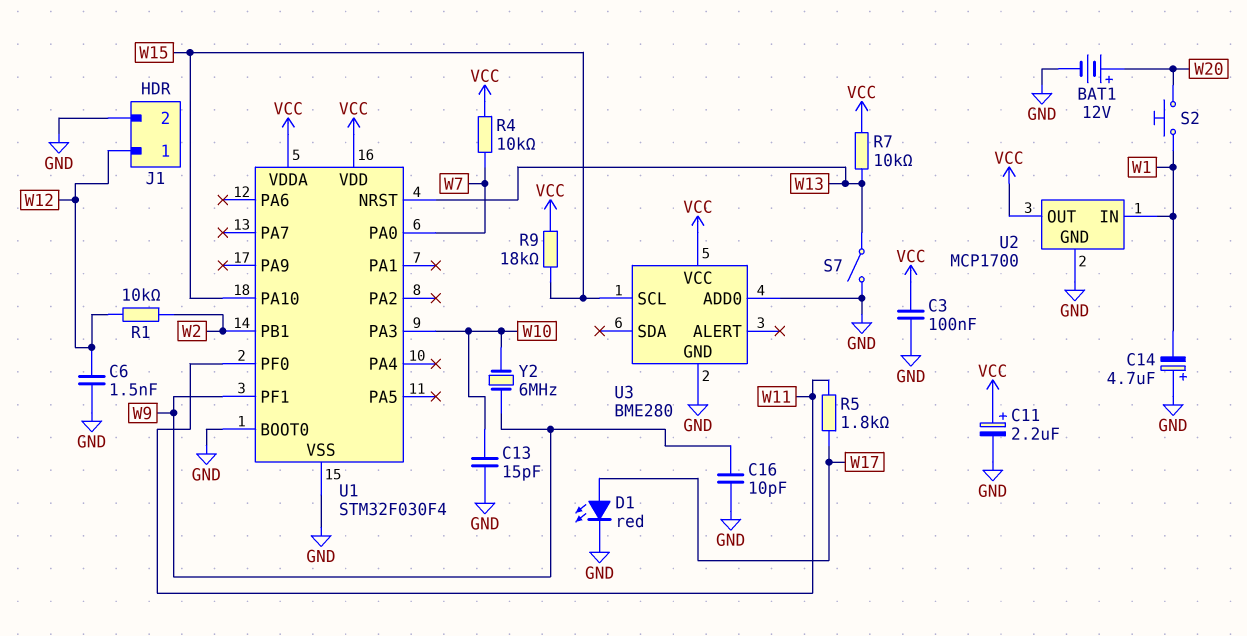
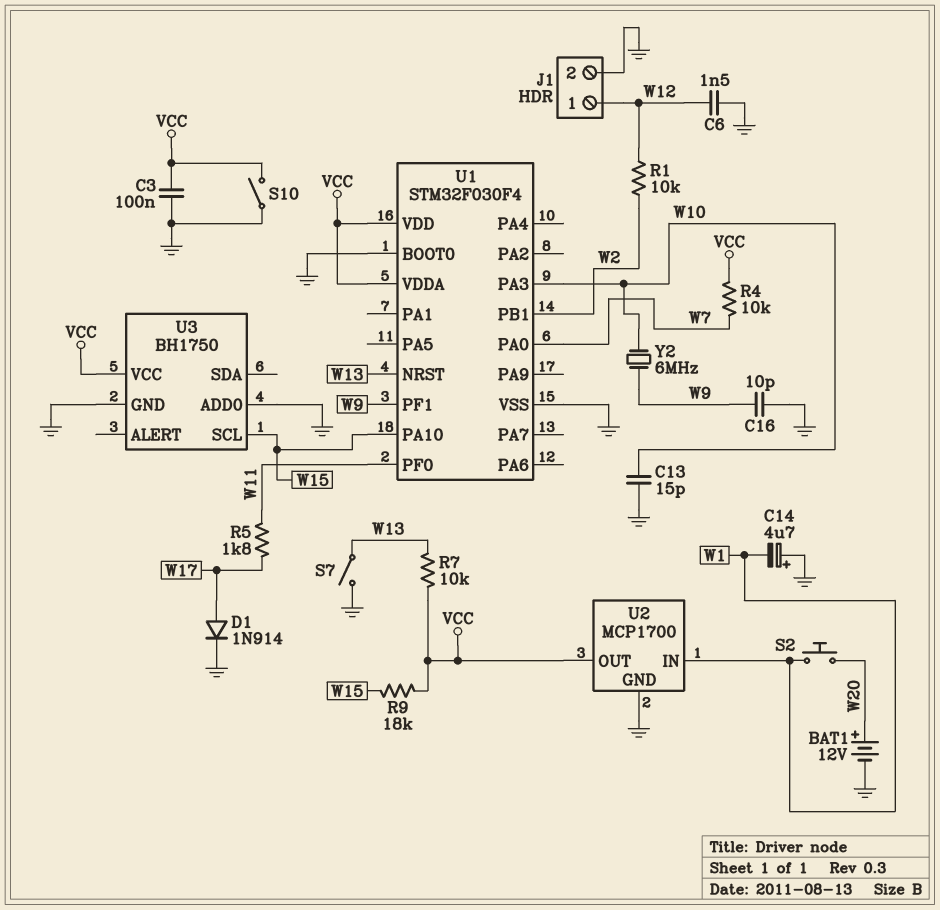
C11: 2.2uF (plus VCC, minus GND) -> none
D1: LED red (A W17, K GND) -> diode 1N914 (A W17, K GND)
S10: none -> switch (GND, VCC)
U3: BME280 -> BH1750

